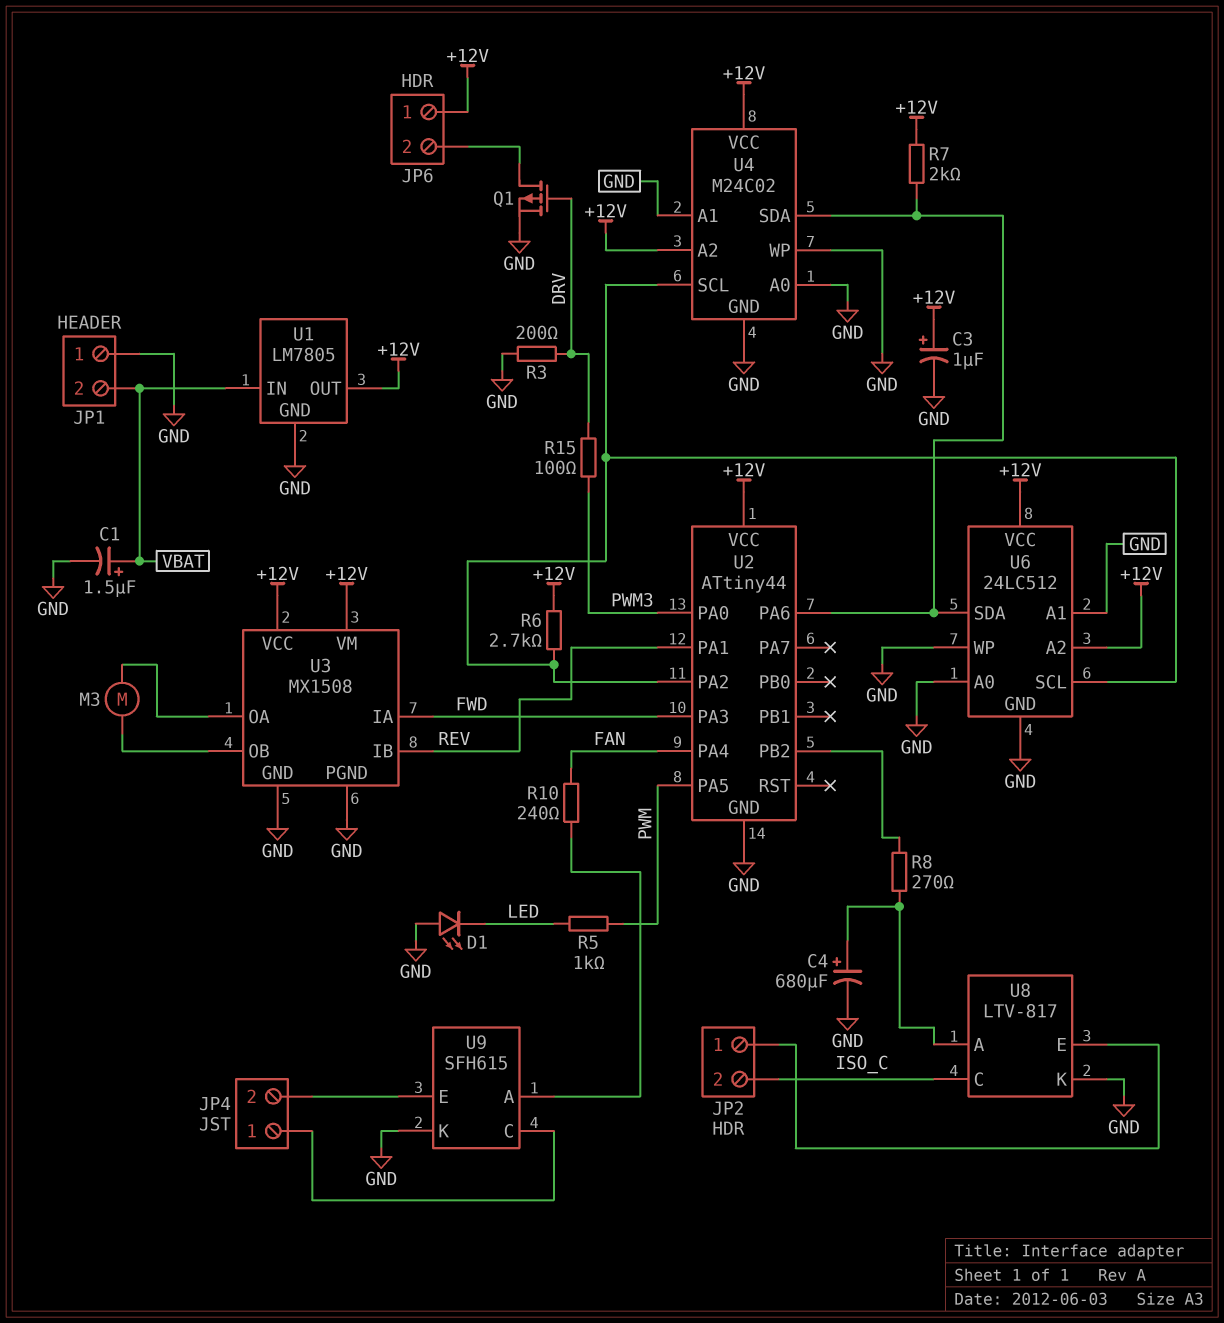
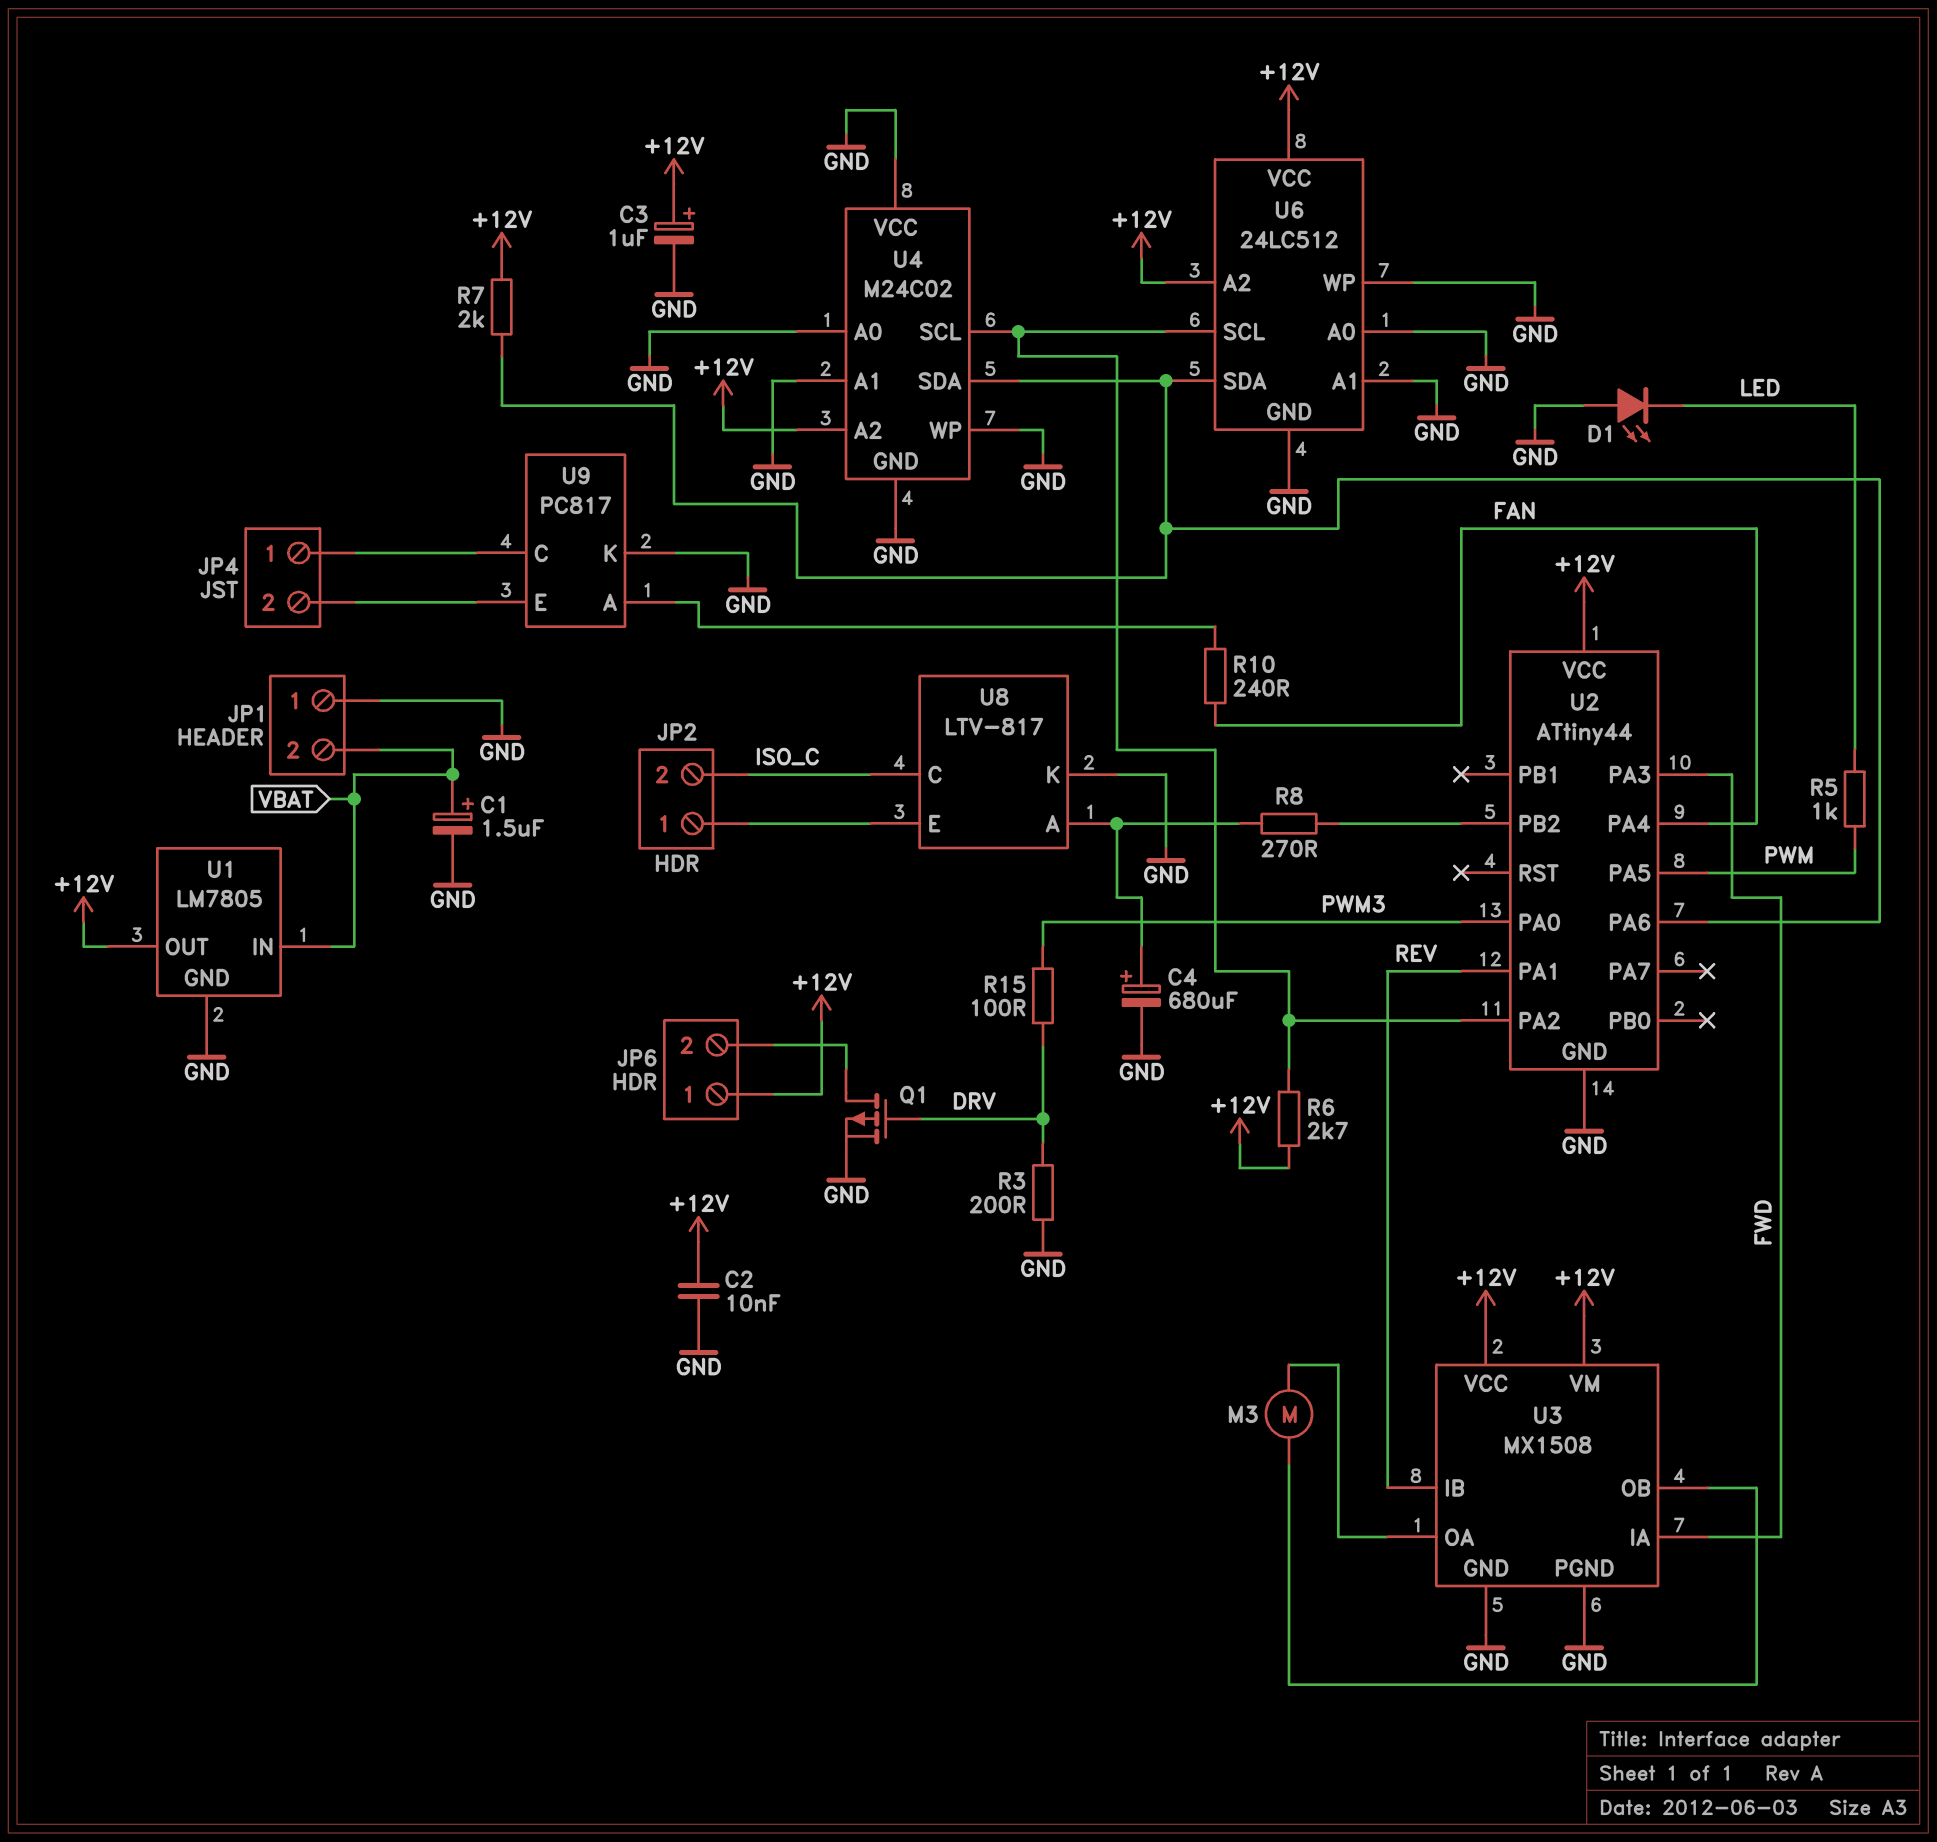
C2: none -> 10nF (+12V, GND)
U4 pin VCC: +12V -> GND
U9: SFH615 -> PC817

